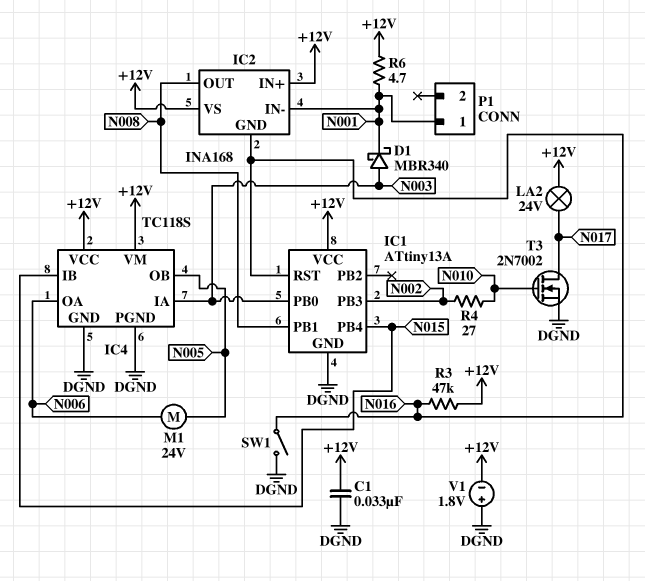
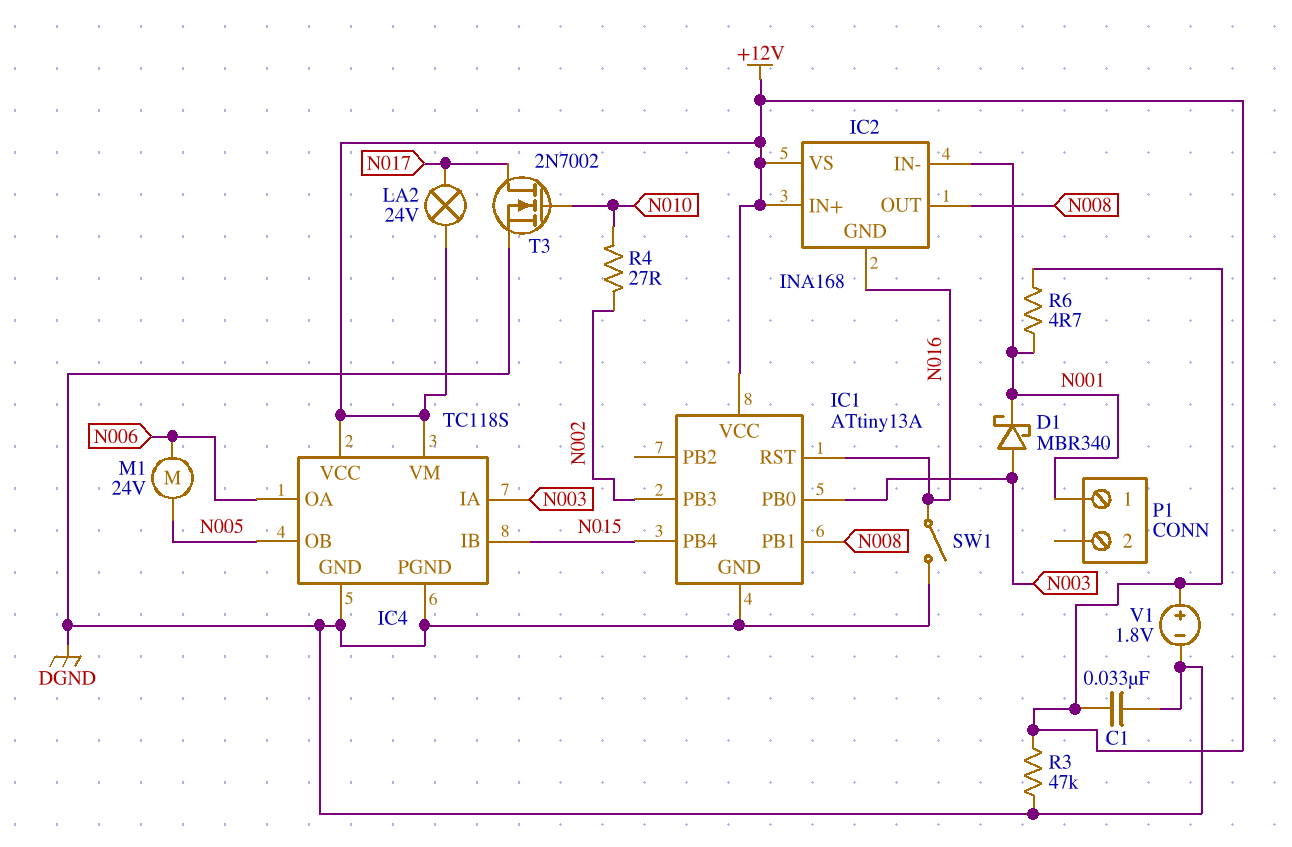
R3: 47k (+12V, N016) -> 47k (+12V, DGND)
V1: 1.8V (plus DGND, minus +12V) -> 1.8V (plus +12V, minus DGND)

